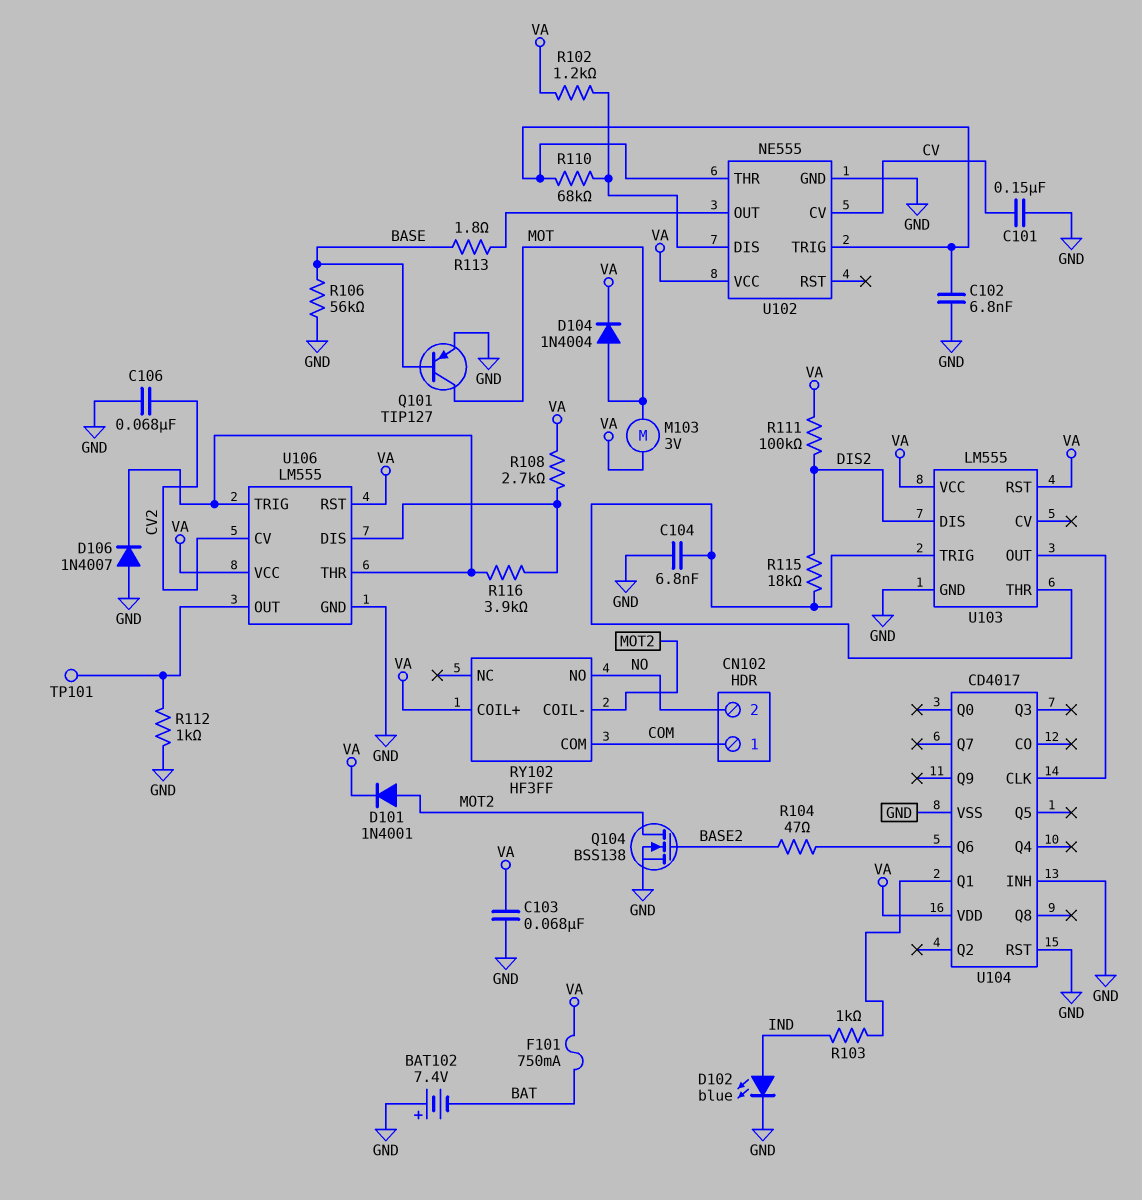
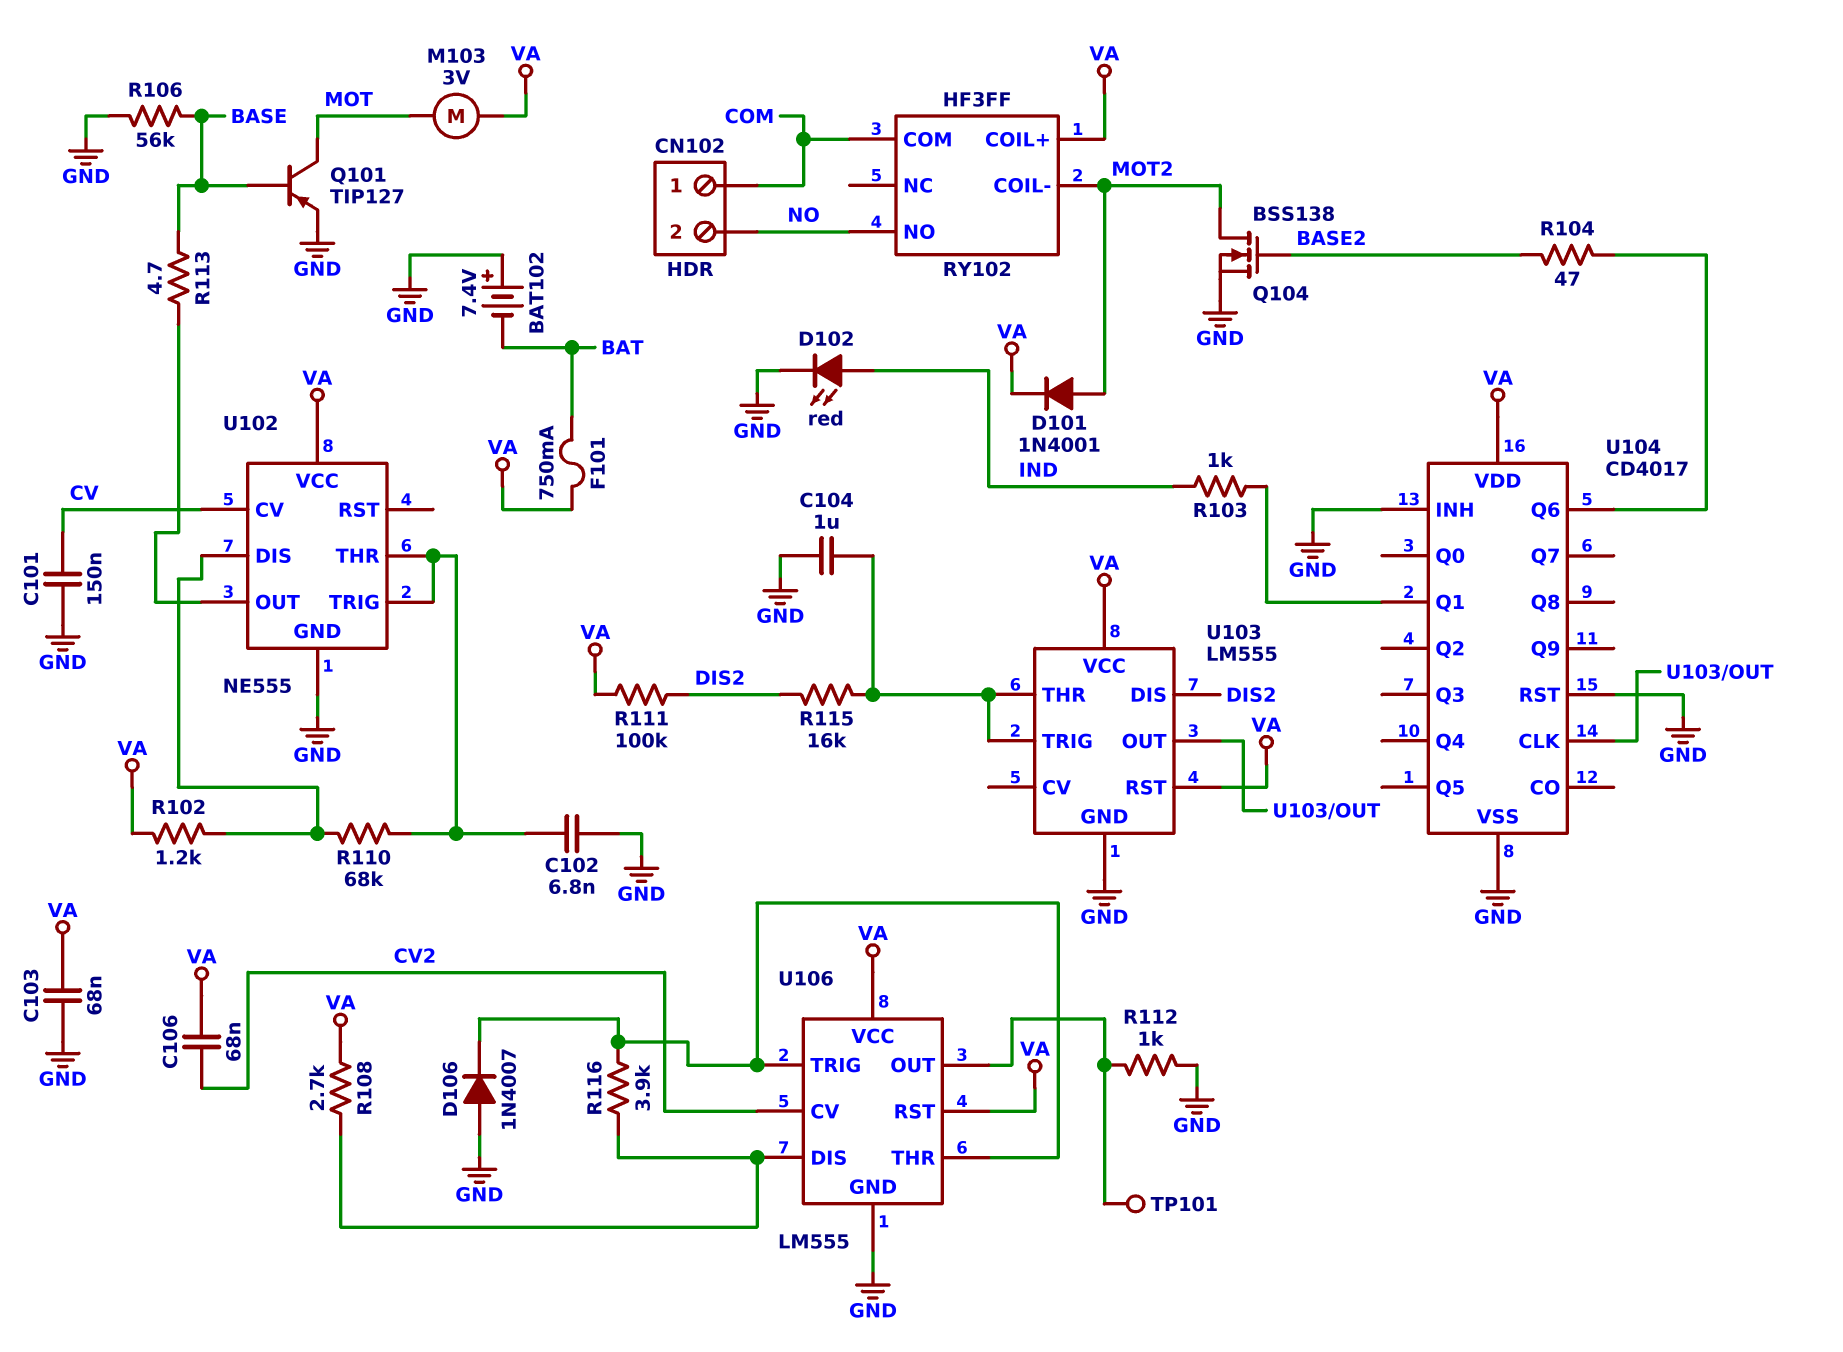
C104: 6.8nF (GND, U103/THR) -> 1uF (GND, U103/THR)
C106: 68nF (CV2, GND) -> 68nF (CV2, VA)
D102: LED blue (A IND, K GND) -> LED red (A IND, K GND)
D104: diode 1N4004 (A MOT, K VA) -> none
R113: 1.8 (BASE, U102/OUT) -> 4.7 (BASE, U102/OUT)
R115: 18k (DIS2, U103/THR) -> 16k (DIS2, U103/THR)

